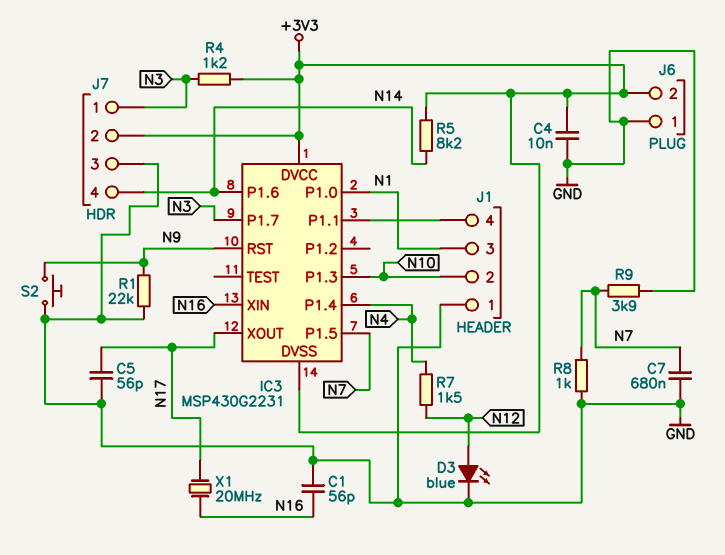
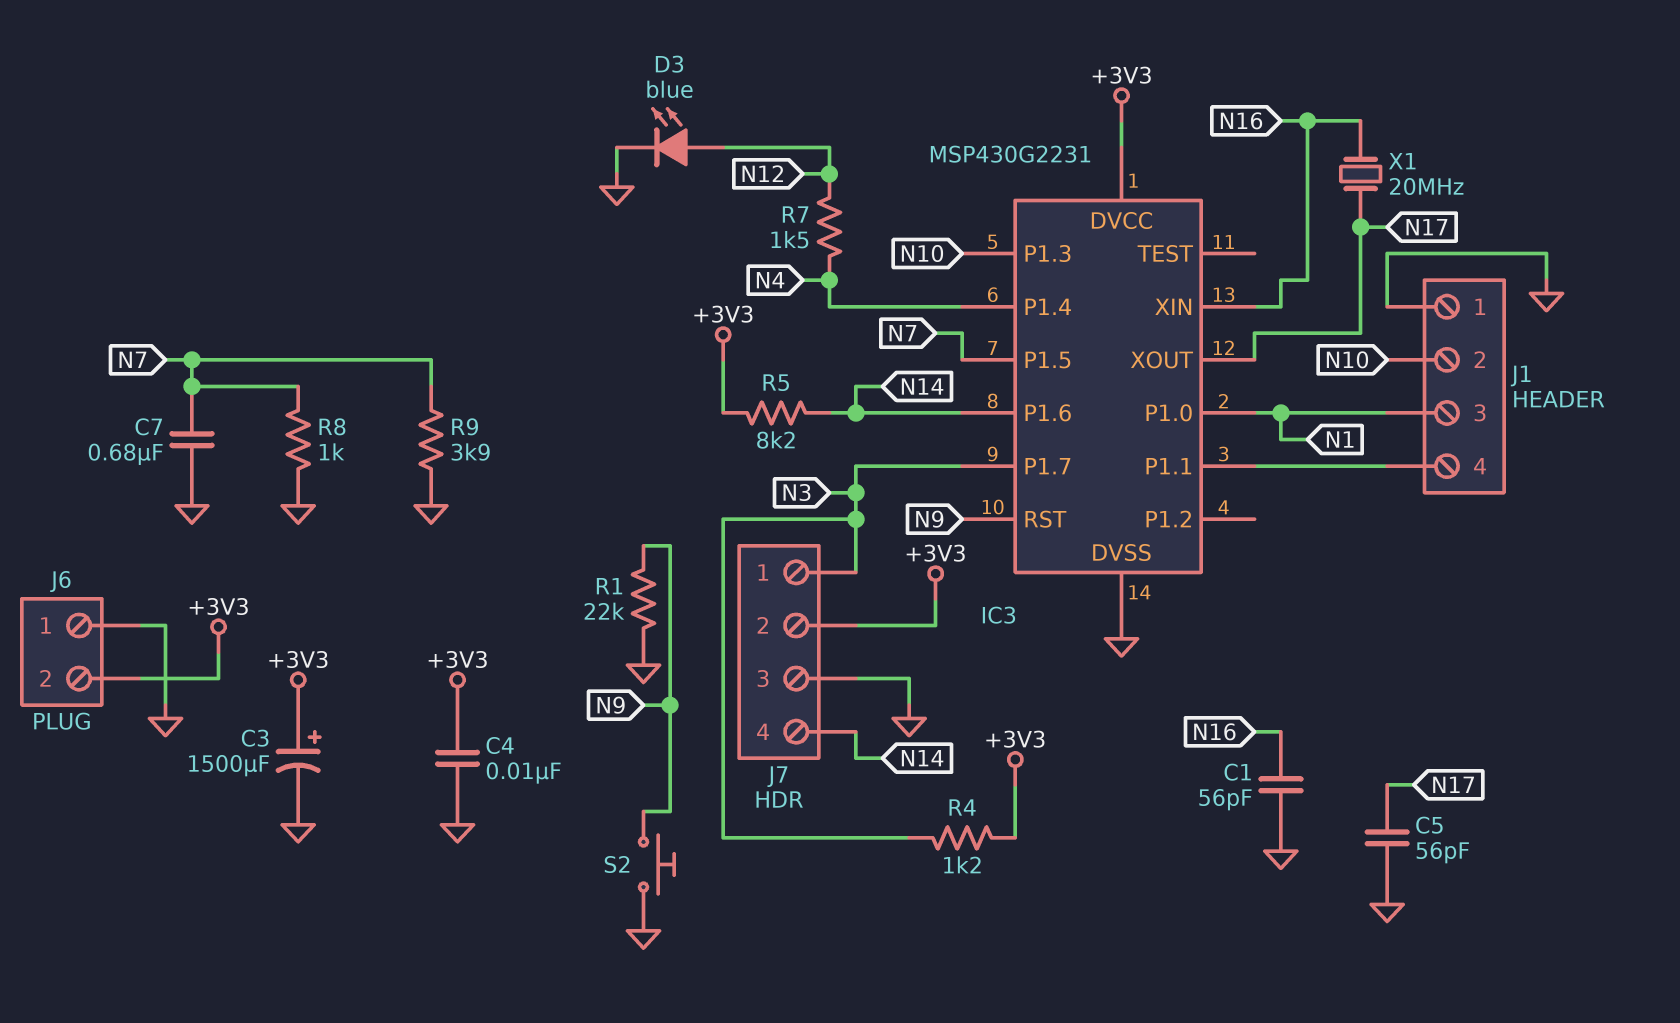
C3: none -> 1500uF (plus +3V3, minus GND)
IC3 pin DVSS: +3V3 -> GND

